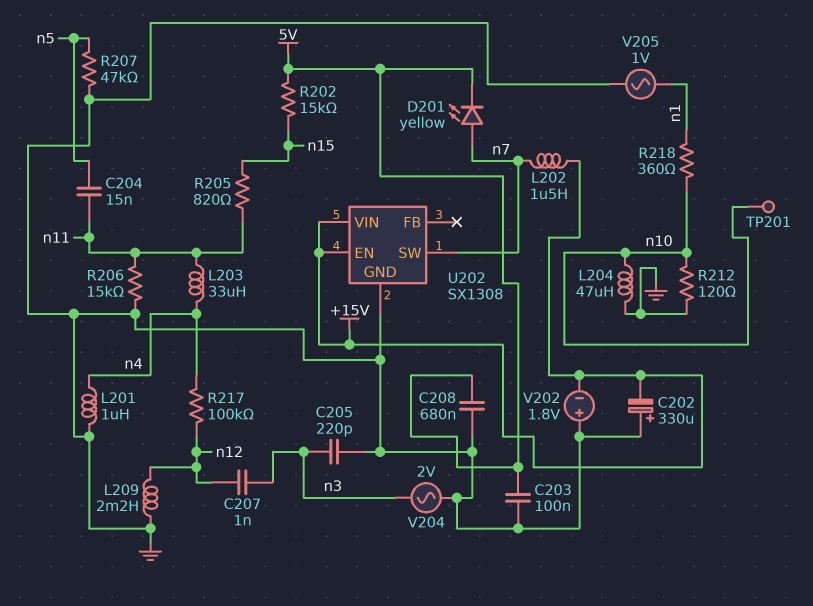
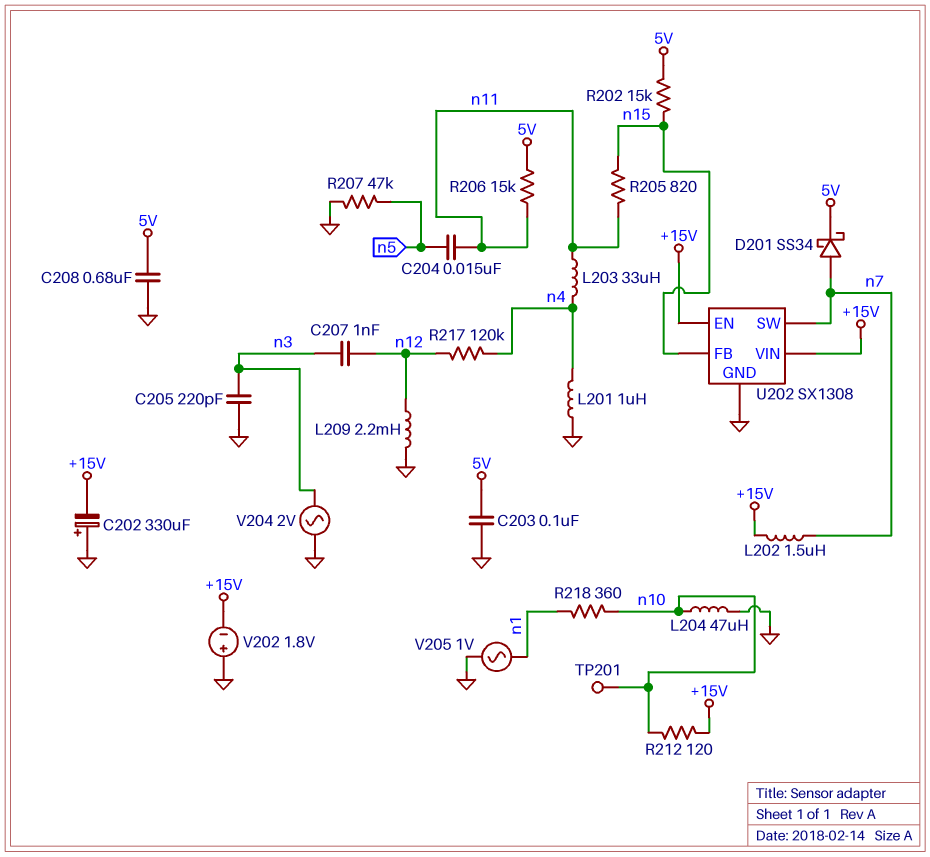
D201: LED yellow (A n7, K 5V) -> schottky SS34 (A n7, K 5V)
R206: 15k (GND, n11) -> 15k (5V, n11)
R212: 120 (GND, n10) -> 120 (+15V, n10)
R217: 100k (n4, n12) -> 120k (n4, n12)
U202 pin FB: none -> n15

